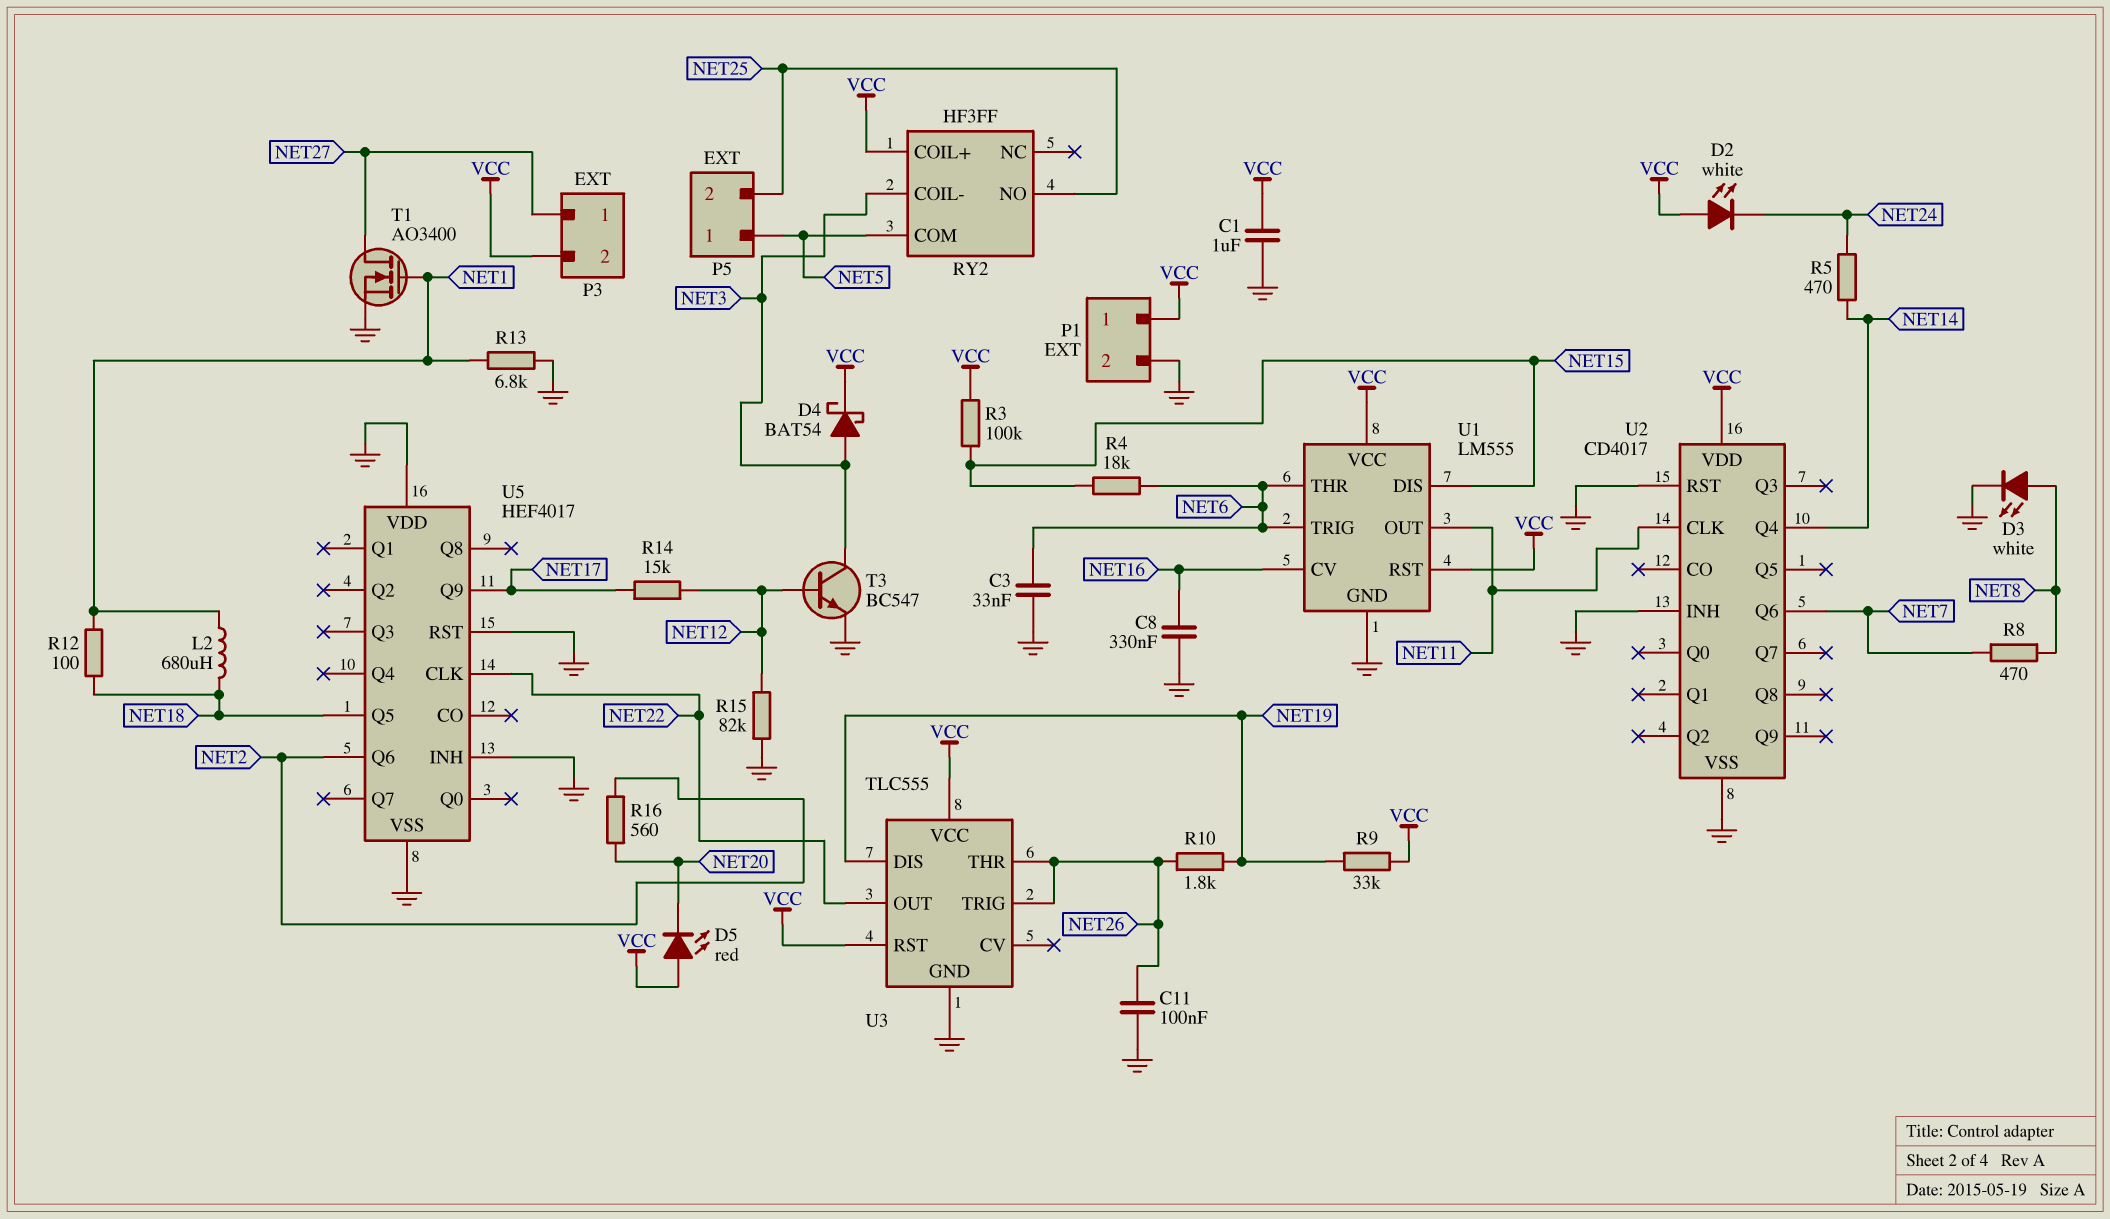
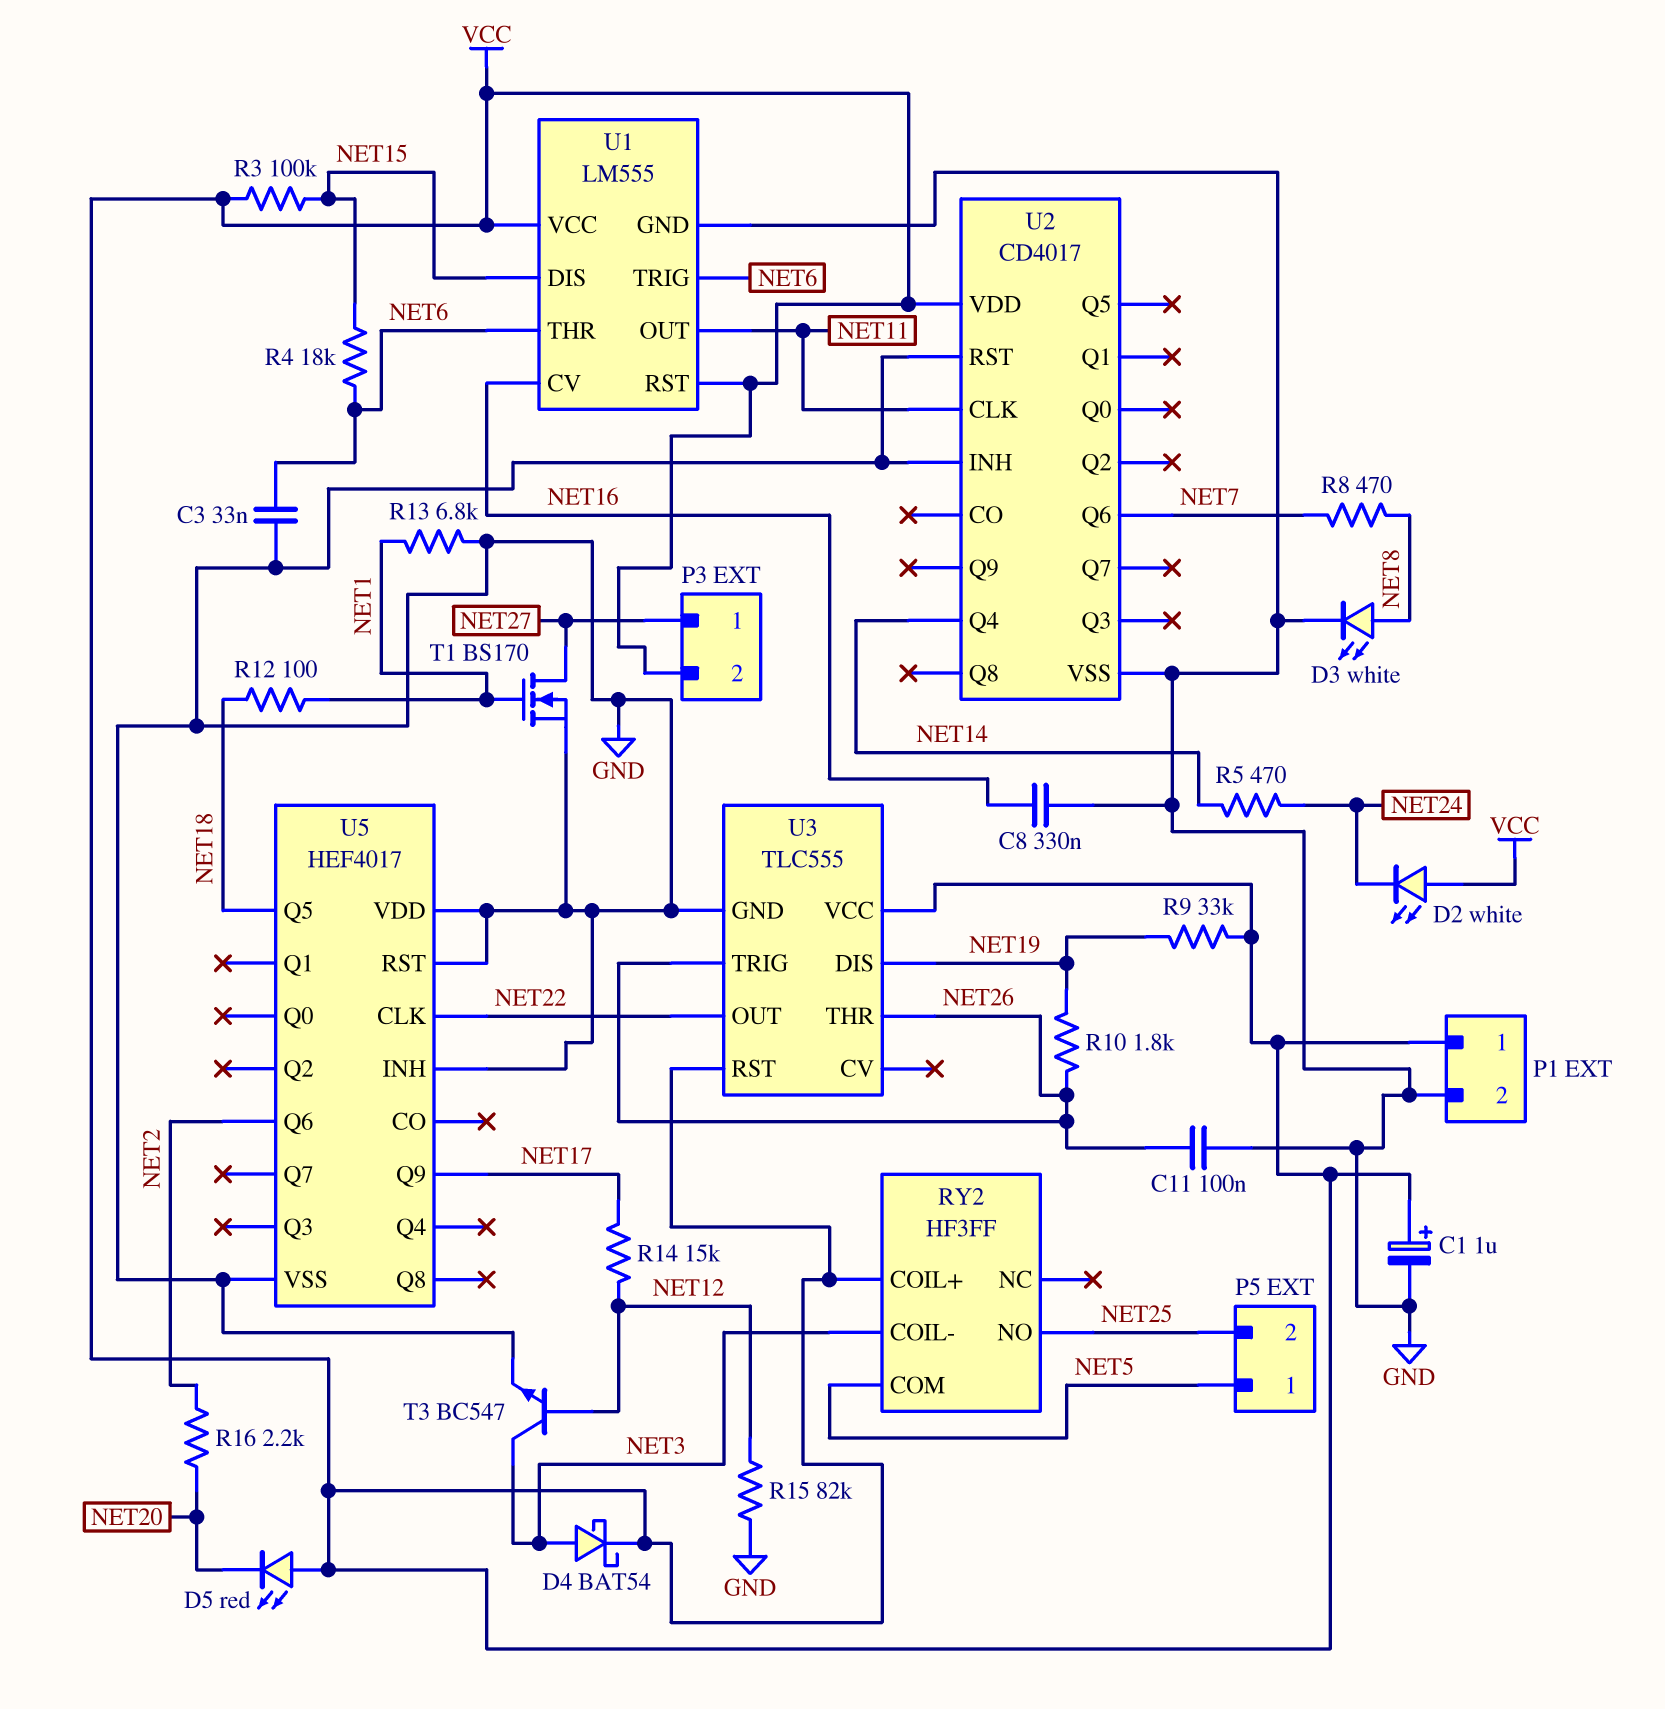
C1: 1uF (GND, VCC) -> 1uF (plus VCC, minus GND)
L2: 680uH (NET1, NET18) -> none
R16: 560 (NET2, NET20) -> 2.2k (NET2, NET20)
T1: NMOS AO3400 (G NET1, D NET27, S GND) -> NMOS BS170 (G NET1, D NET27, S GND)

